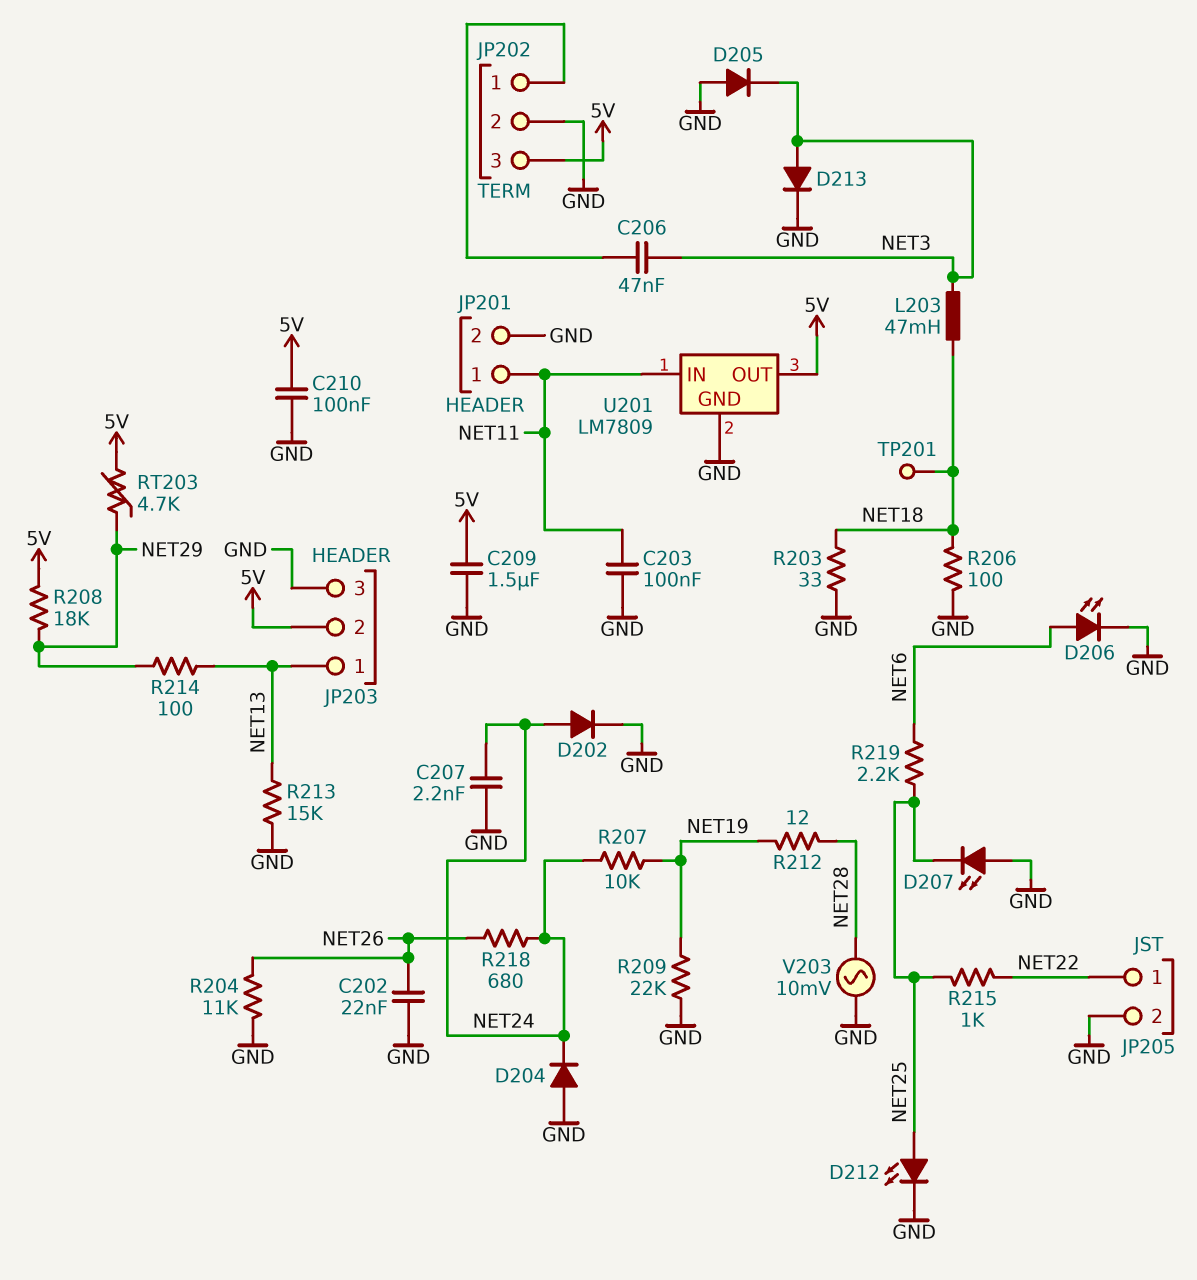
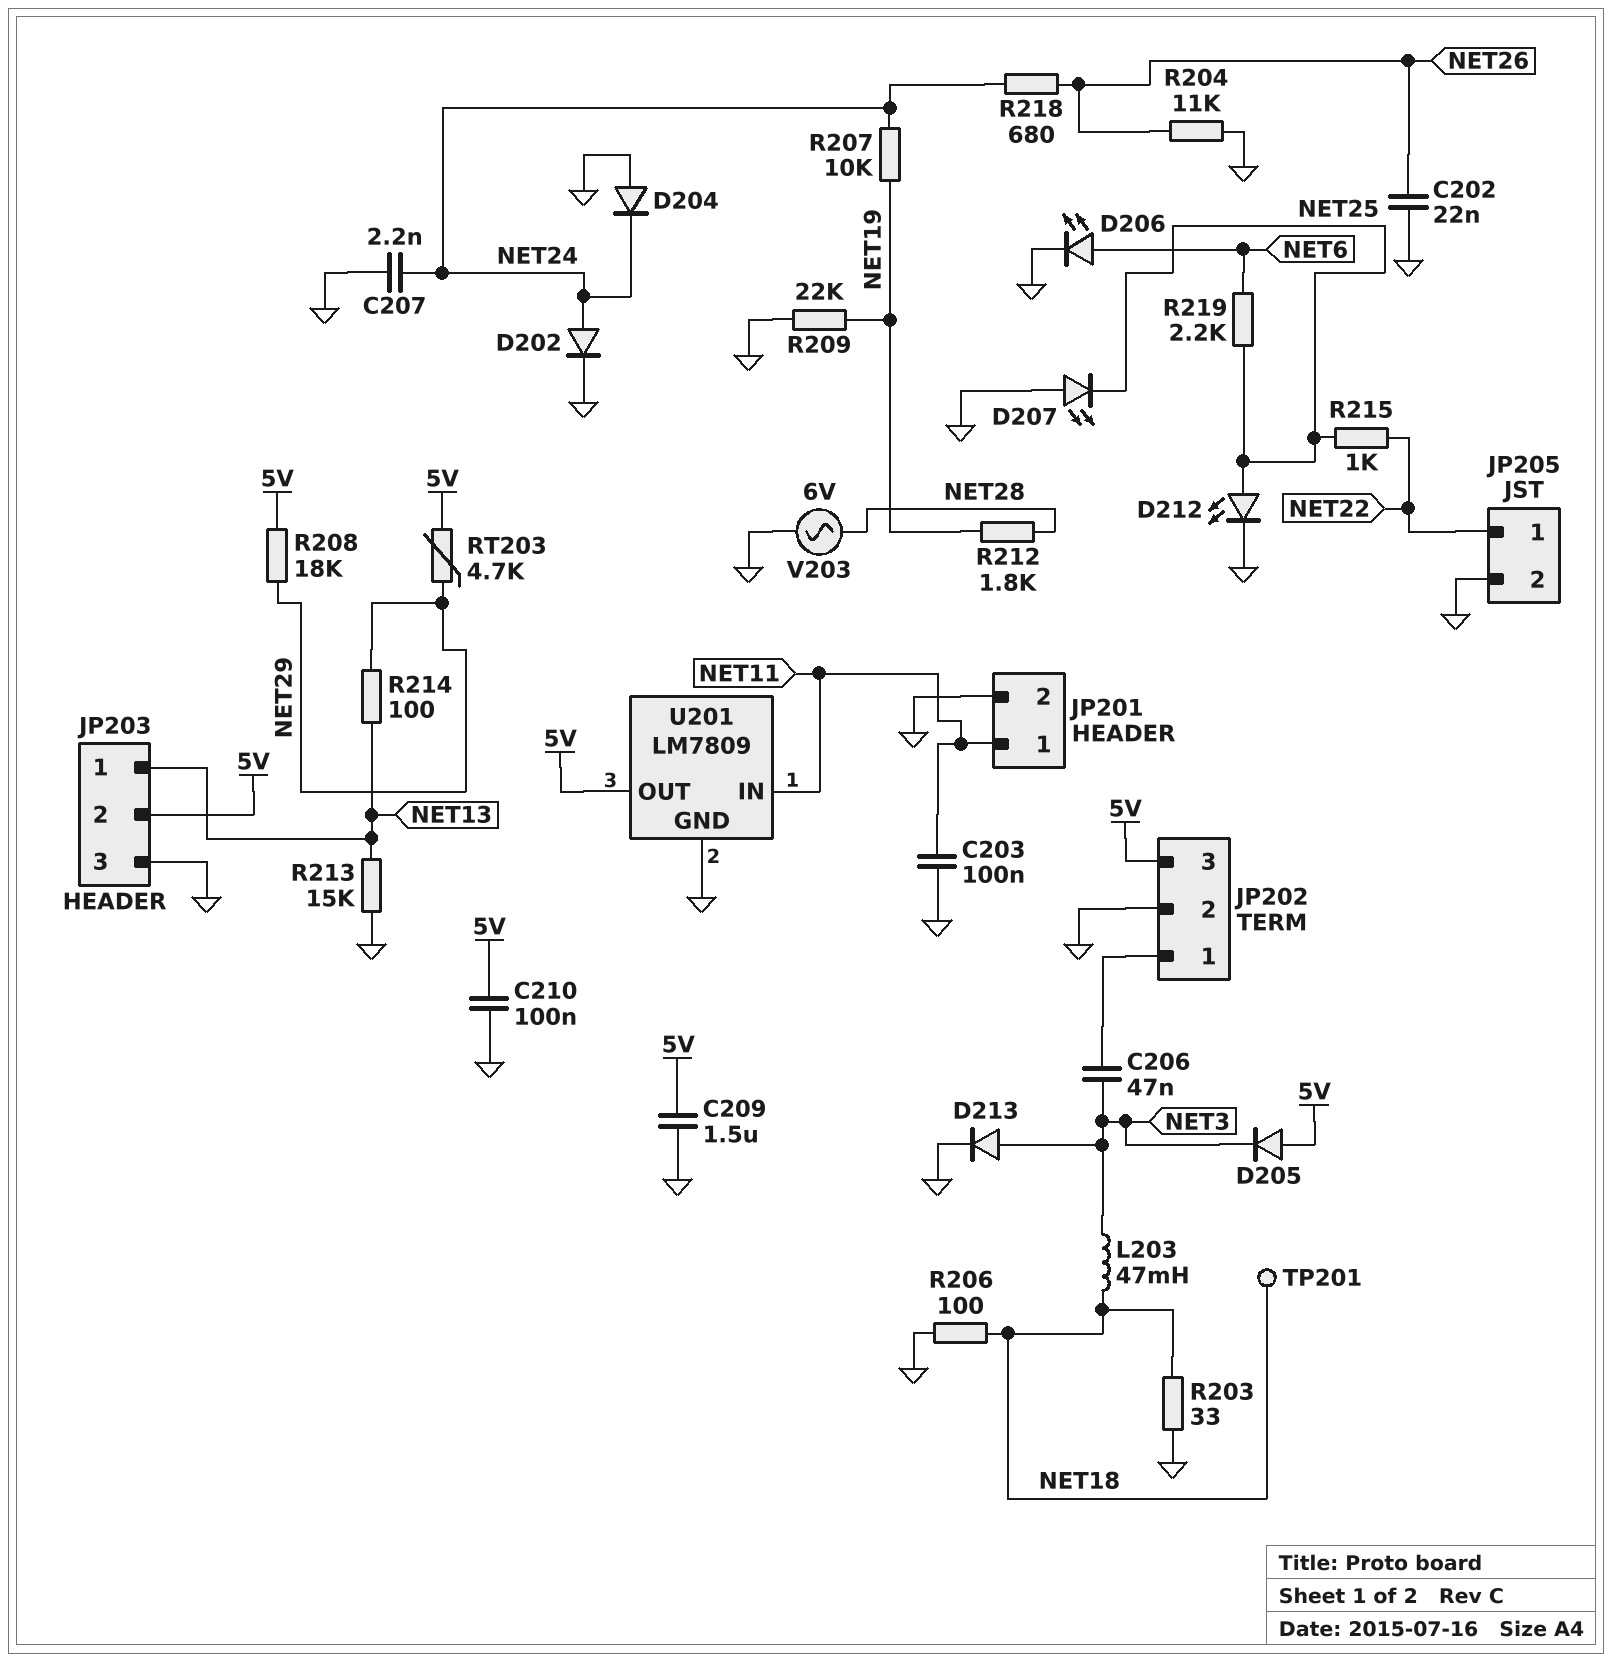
D205: diode (A GND, K NET3) -> diode (A 5V, K NET3)
R212: 12 (NET19, NET28) -> 1.8k (NET19, NET28)
V203: AC 10mV (GND, NET28) -> AC 6V (GND, NET28)

